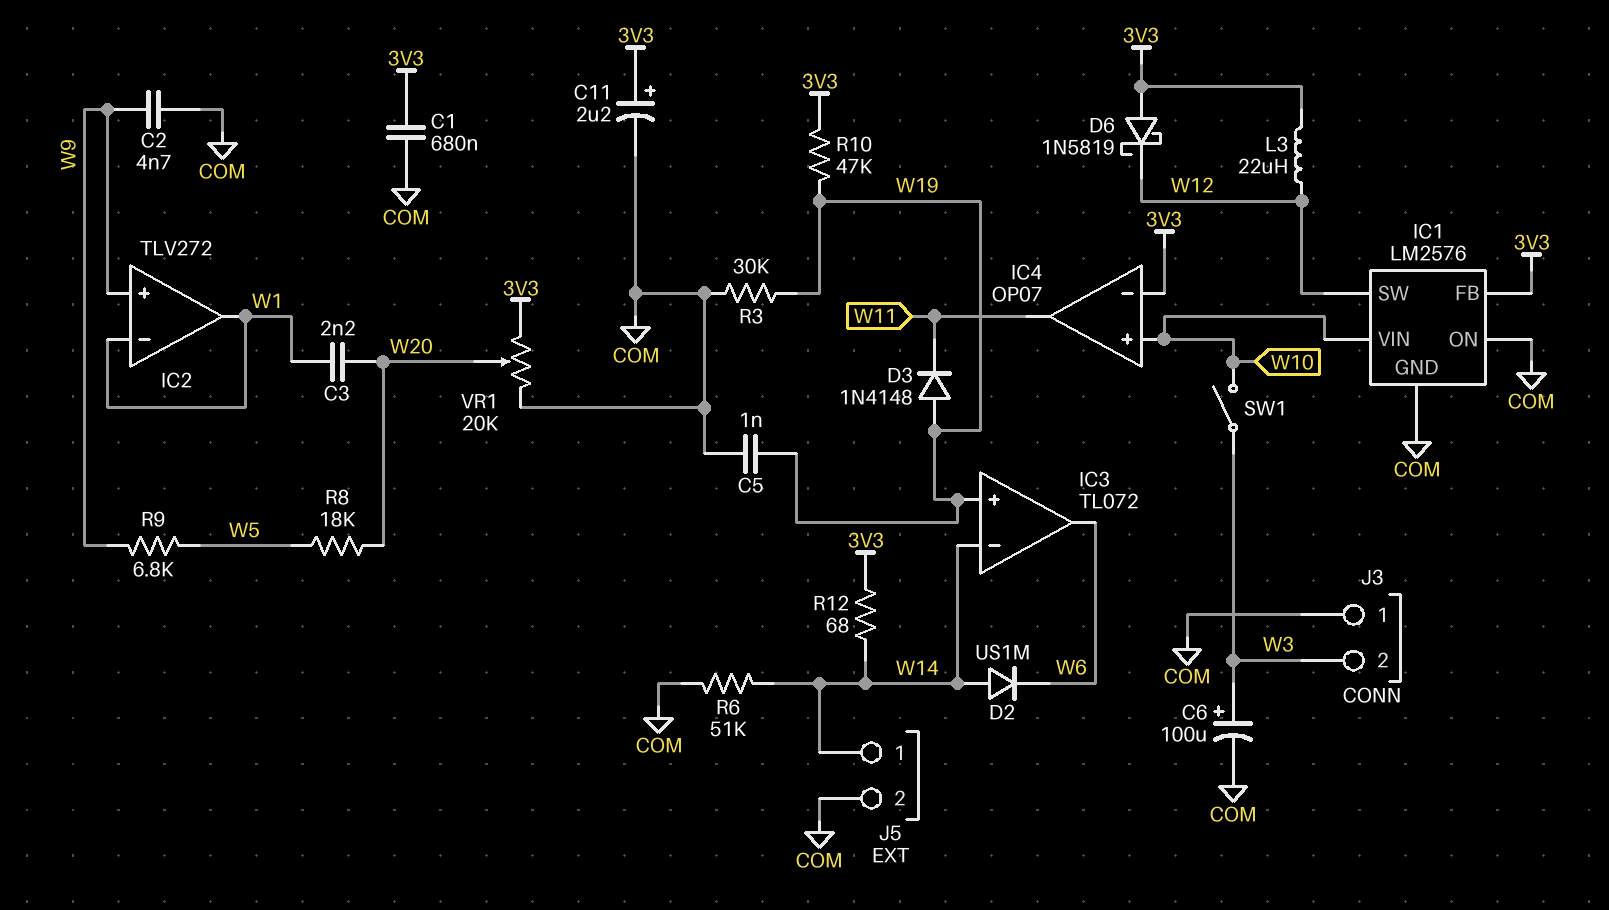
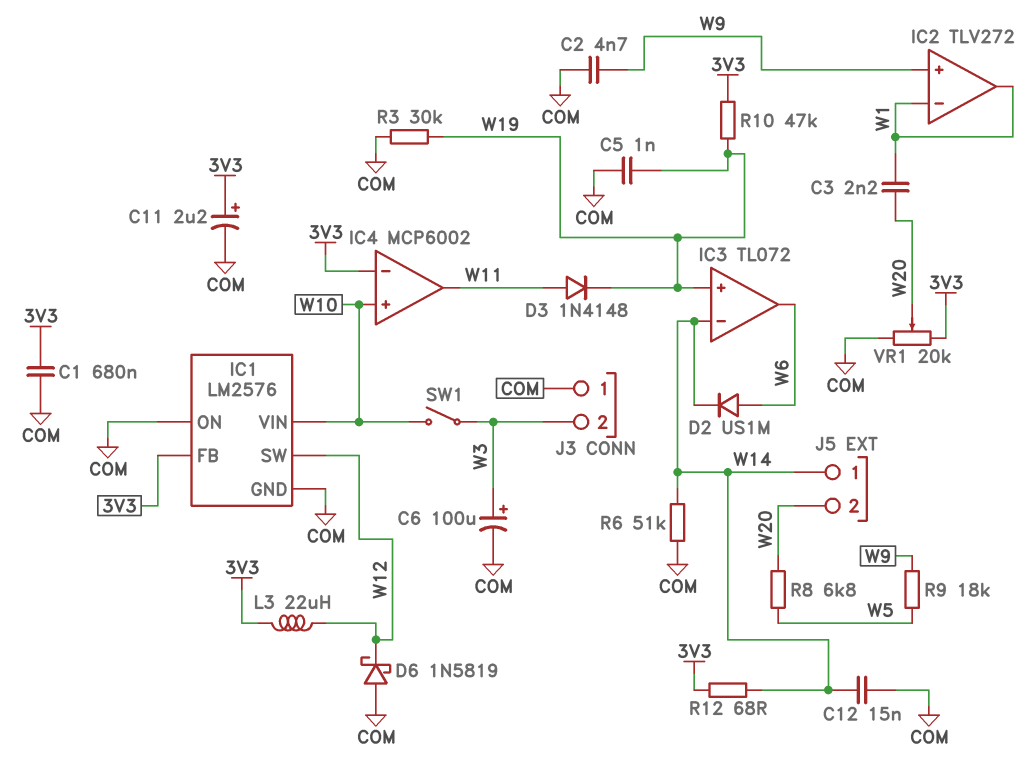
C12: none -> 15nF (COM, W14)
D2: diode US1M (A W14, K W6) -> diode US1M (A W6, K W14)
D3: diode 1N4148 (A W19, K W11) -> diode 1N4148 (A W11, K W19)
D6: schottky 1N5819 (A 3V3, K W12) -> schottky 1N5819 (A COM, K W12)
IC4: OP07 -> MCP6002
J5 pin 2: COM -> W20
R8: 18k (W5, W20) -> 6.8k (W5, W20)
R9: 6.8k (W5, W9) -> 18k (W5, W9)

